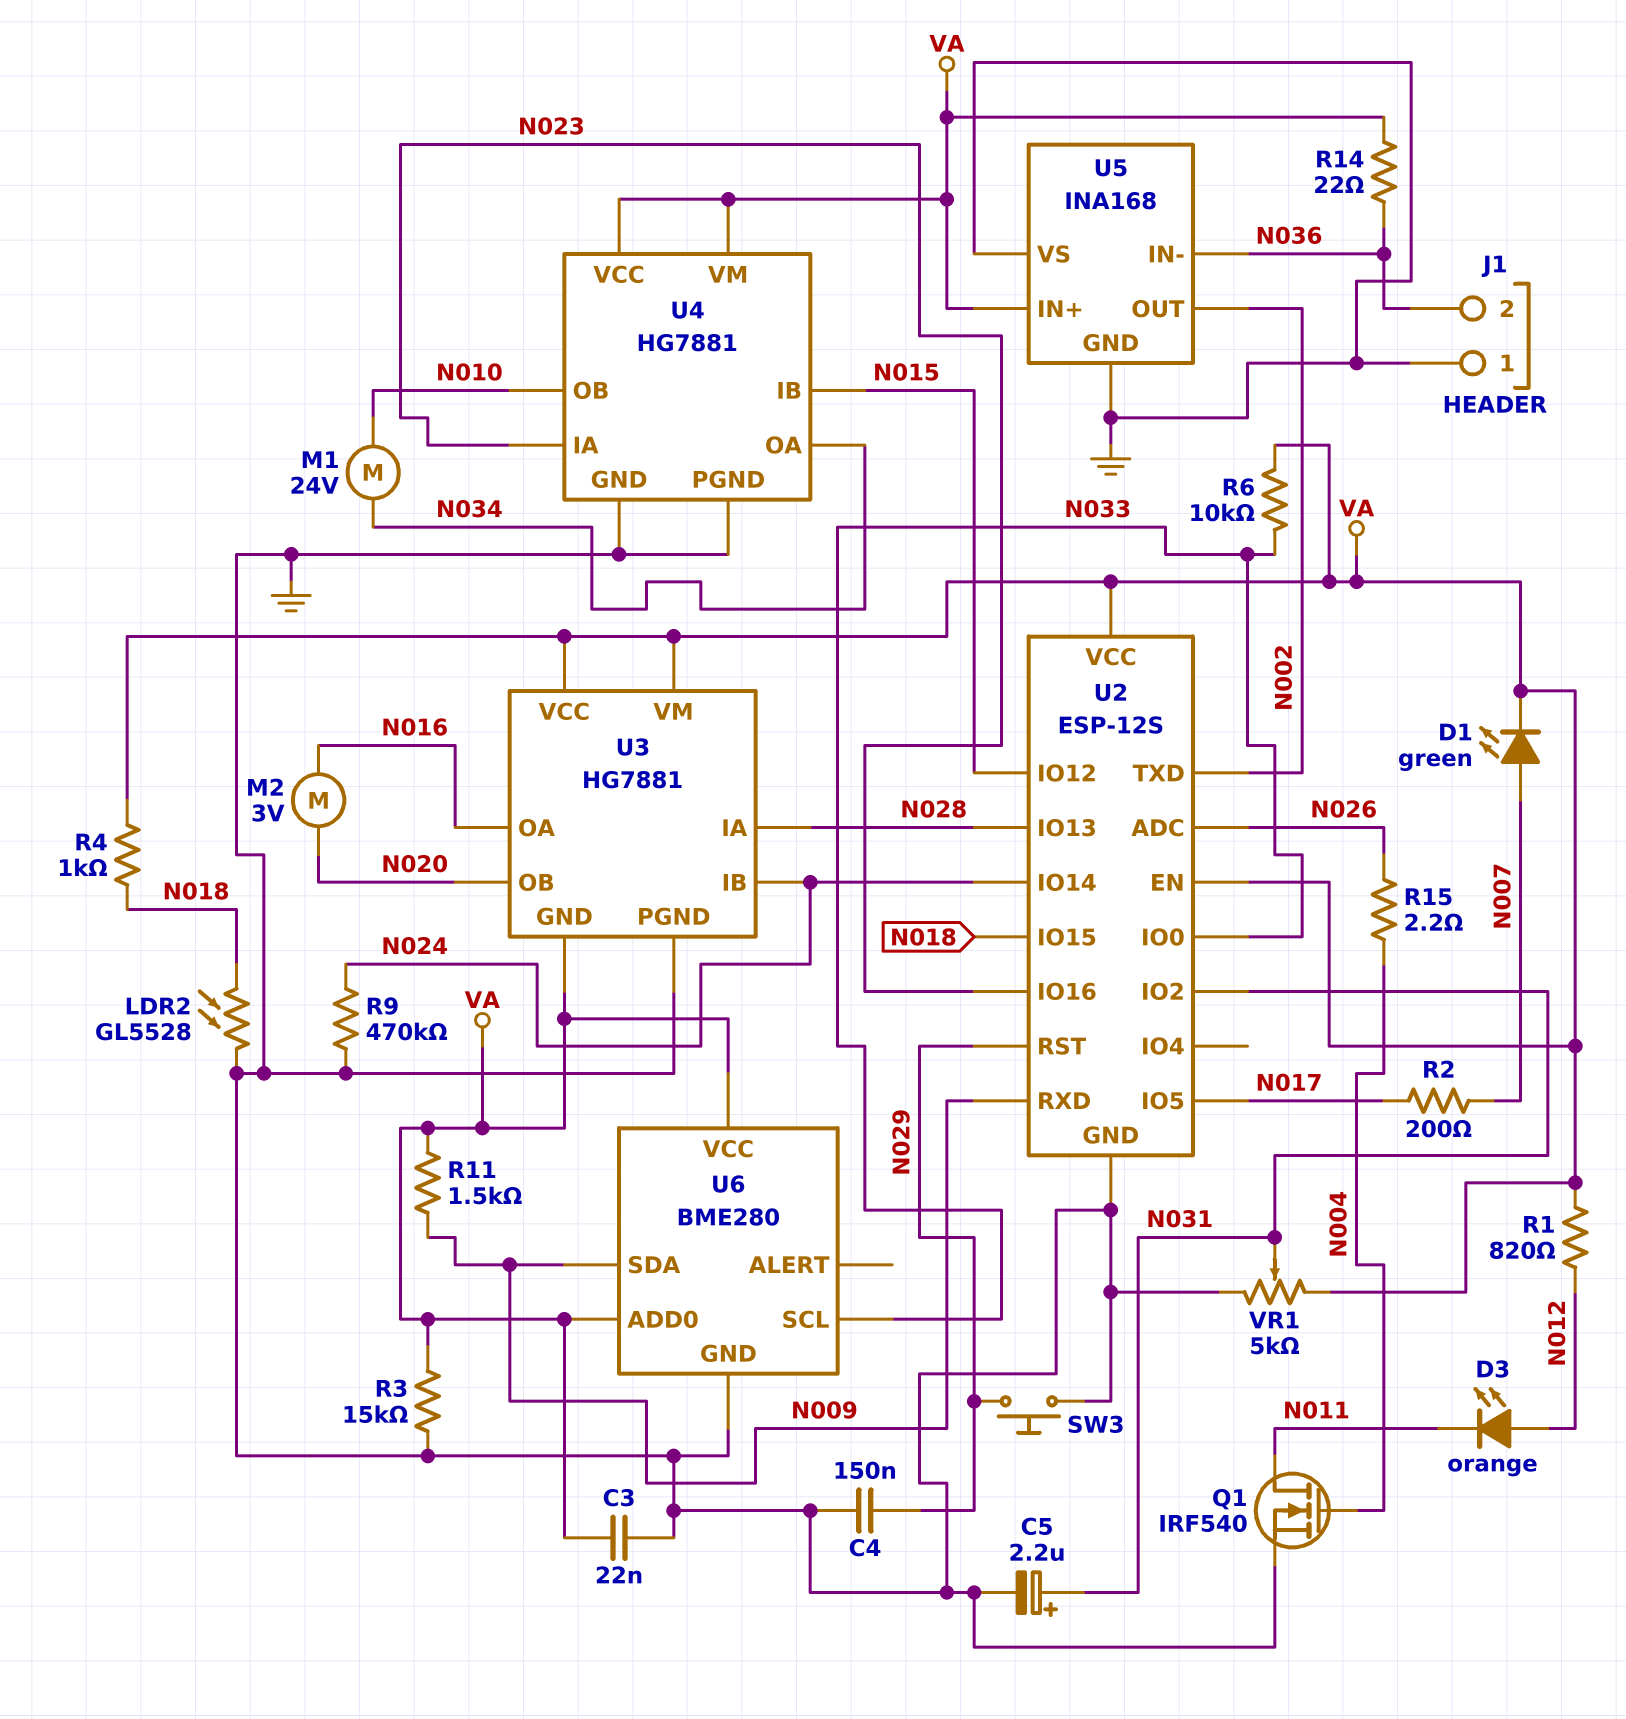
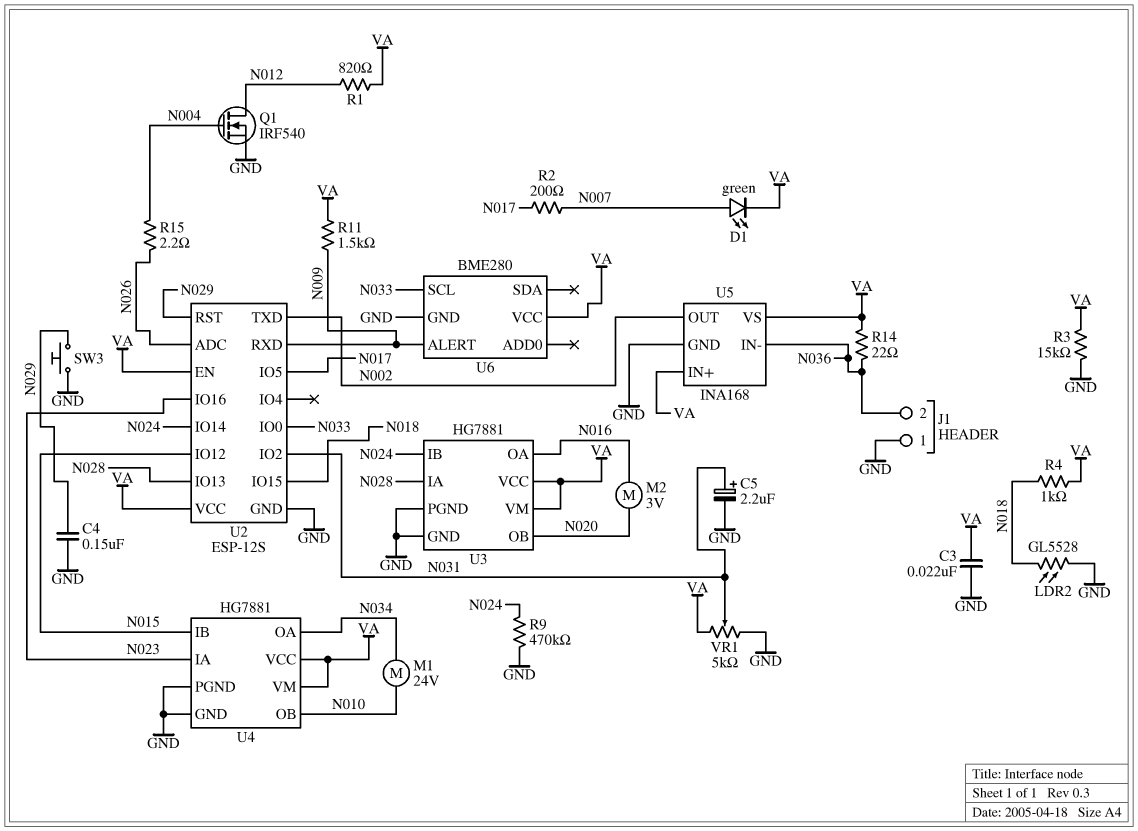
D3: LED orange (A N012, K N011) -> none
Q1: NMOS IRF540 (G N004, D N011, S GND) -> NMOS IRF540 (G N004, D N012, S GND)
R6: 10k (N033, VA) -> none
U3 pin GND: VA -> GND
U5 pin VS: GND -> VA
U6 pin ADD0: VA -> none
U6 pin ALERT: none -> N009
U6 pin SDA: N009 -> none

